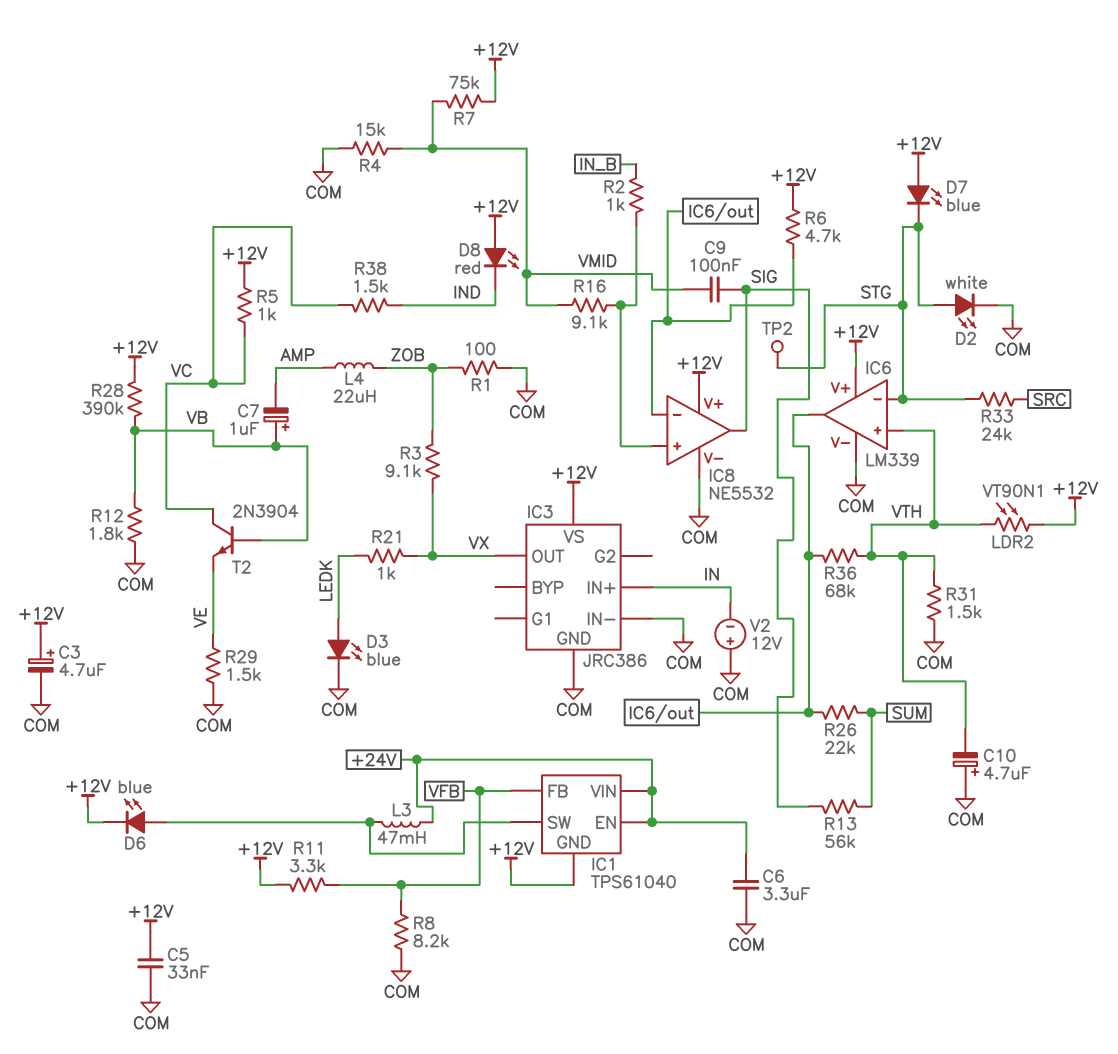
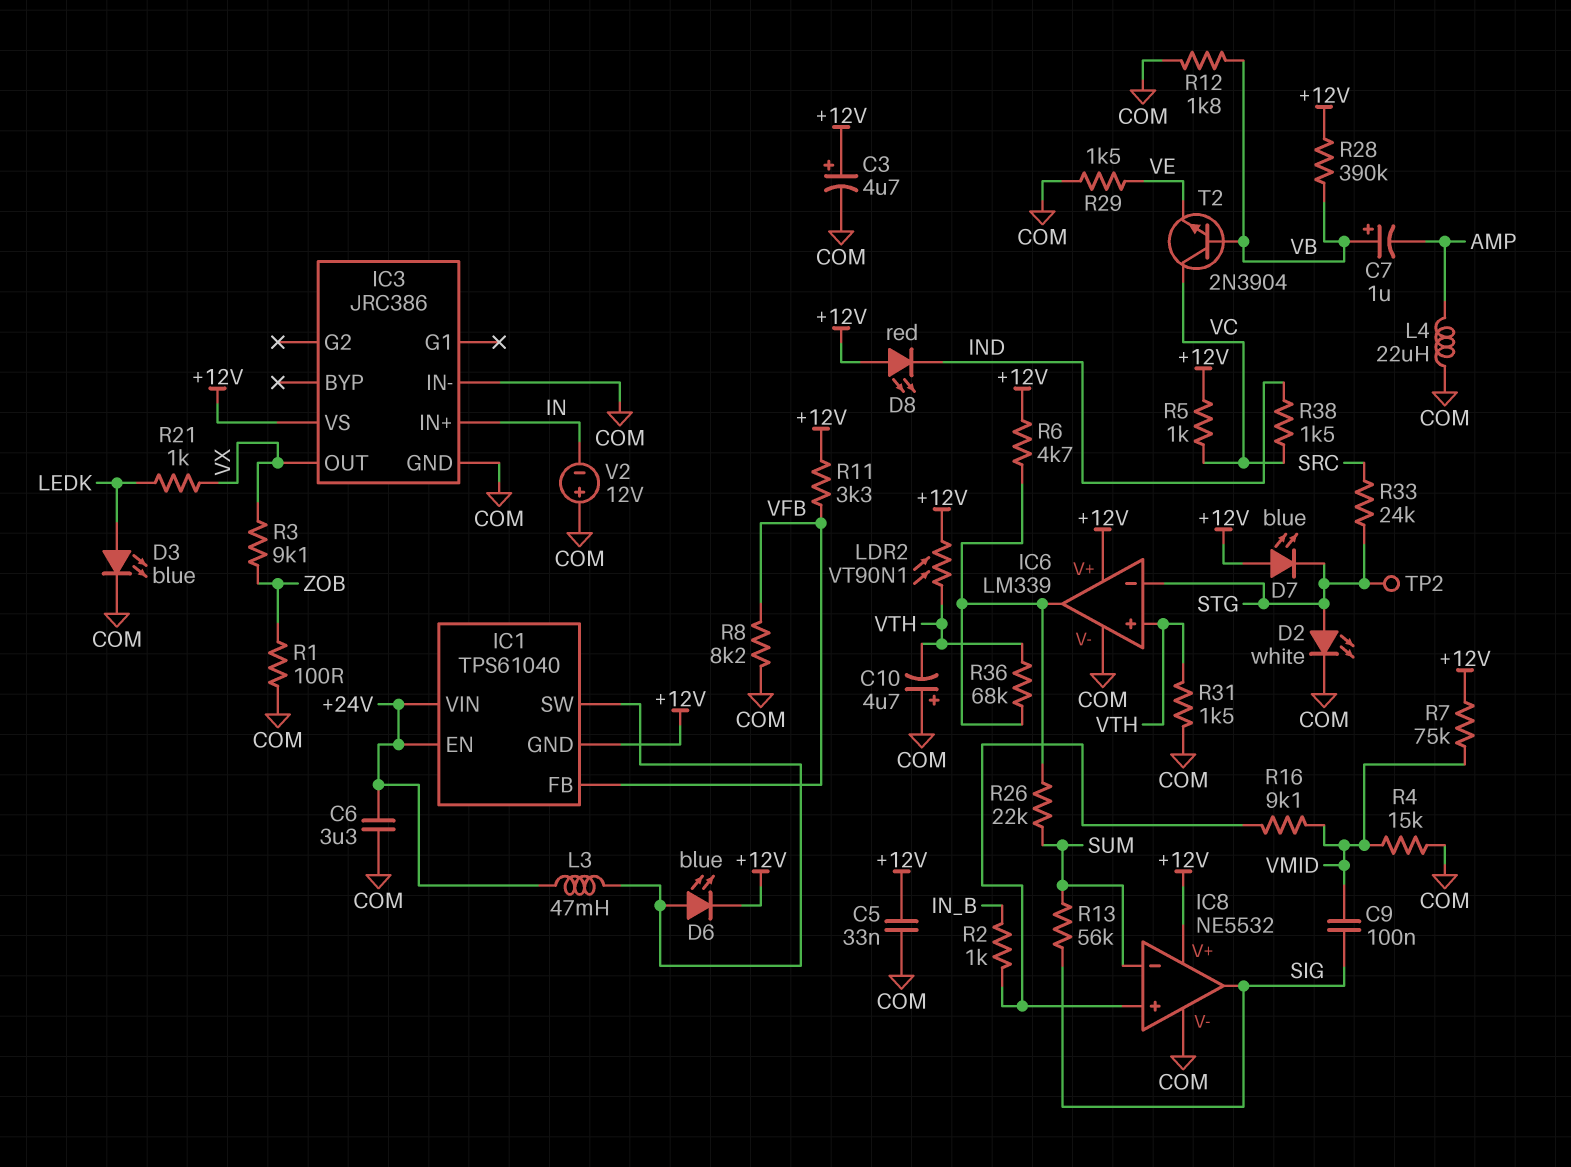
IC8 pin in-: IC6/out -> SUM
L4: 22uH (AMP, ZOB) -> 22uH (AMP, COM)

